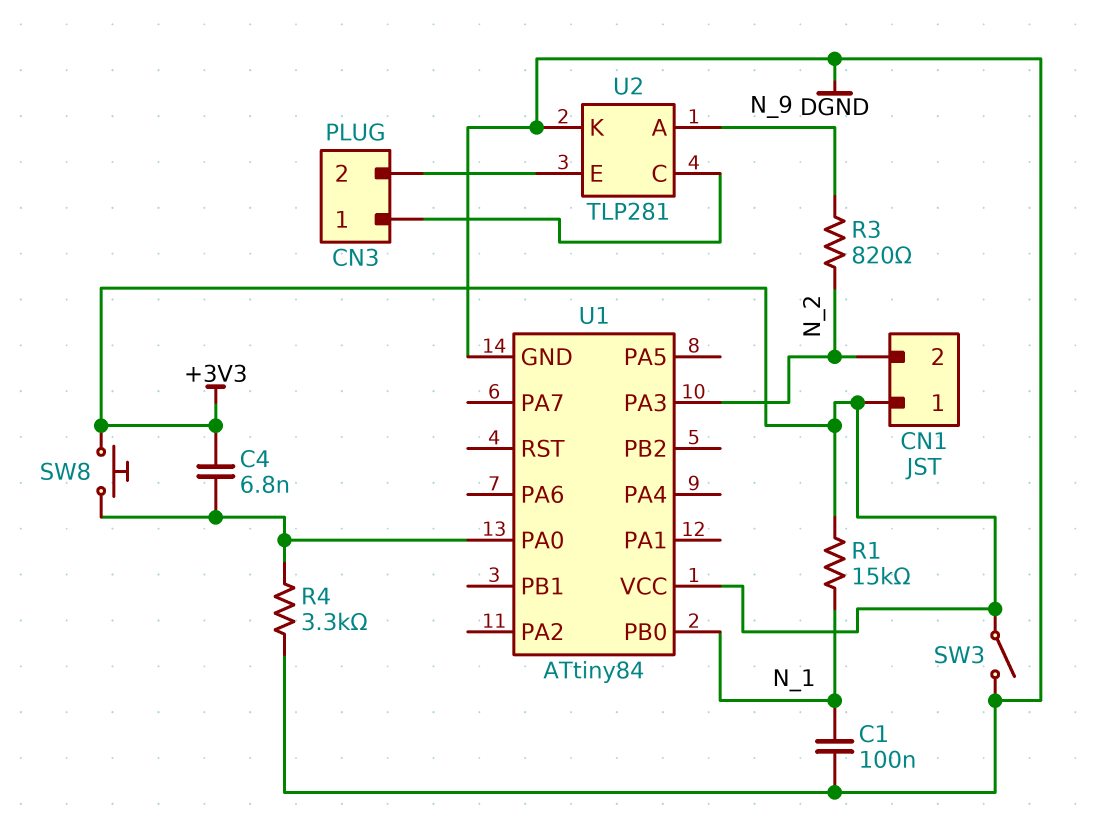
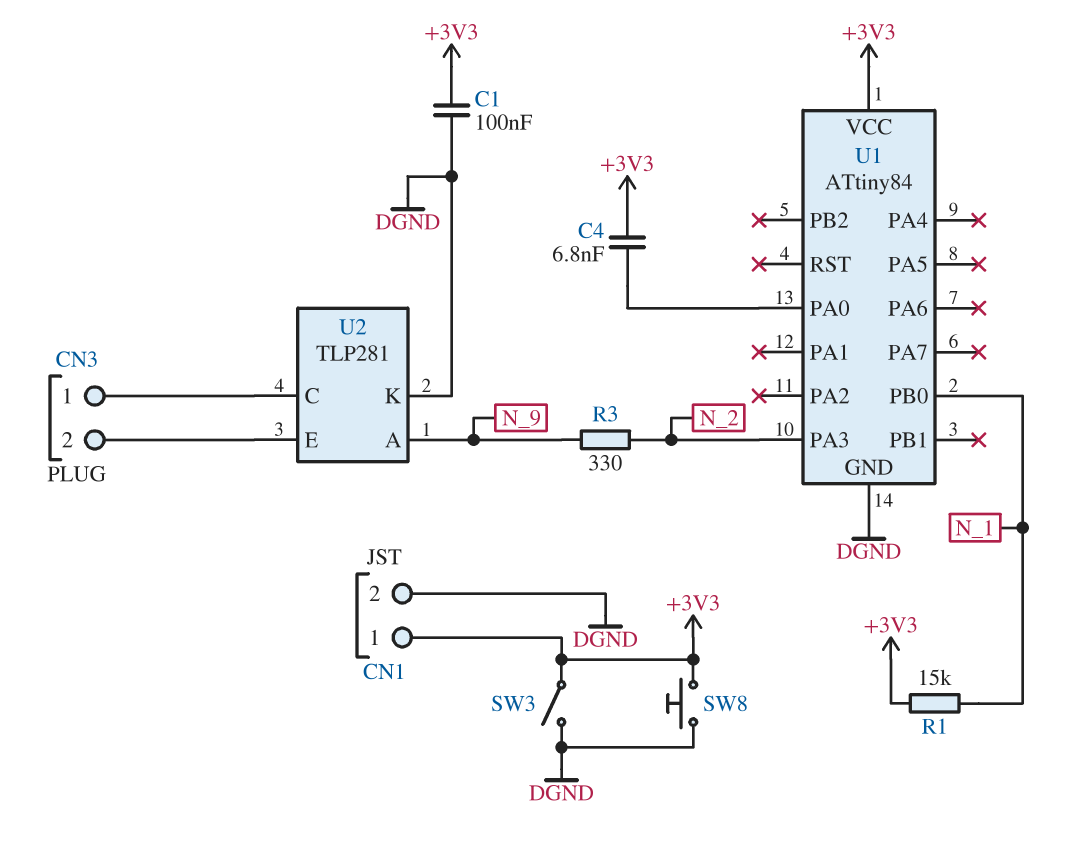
C1: 100nF (DGND, N_1) -> 100nF (+3V3, DGND)
CN1 pin 2: N_2 -> DGND
R3: 820 (N_2, N_9) -> 330 (N_2, N_9)
R4: 3.3k (DGND, U1/PA0) -> none
SW8: button (+3V3, U1/PA0) -> button (+3V3, DGND)

